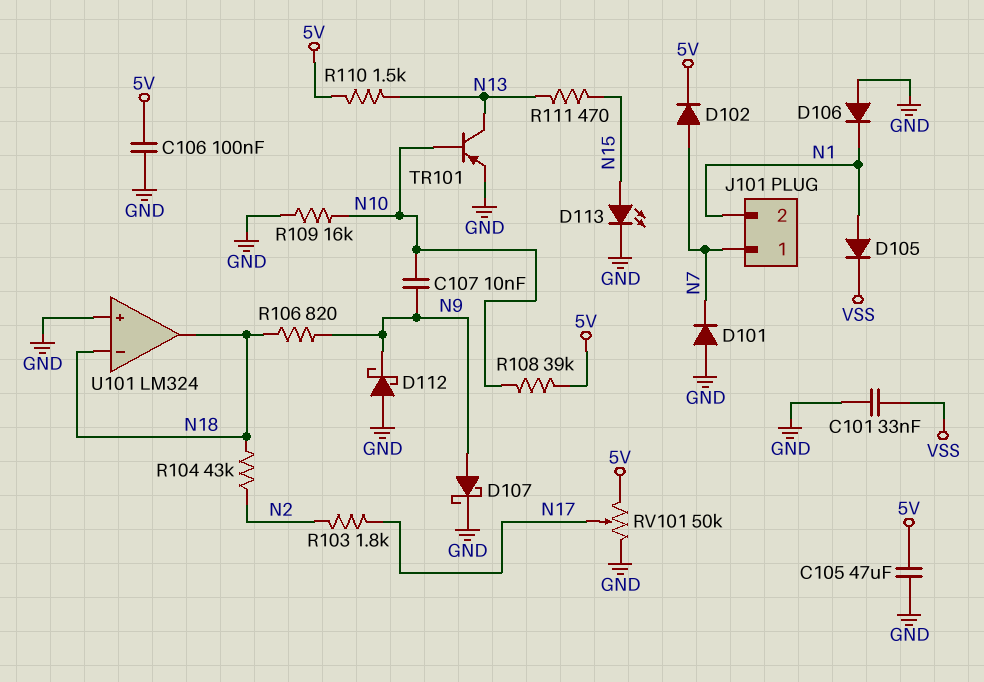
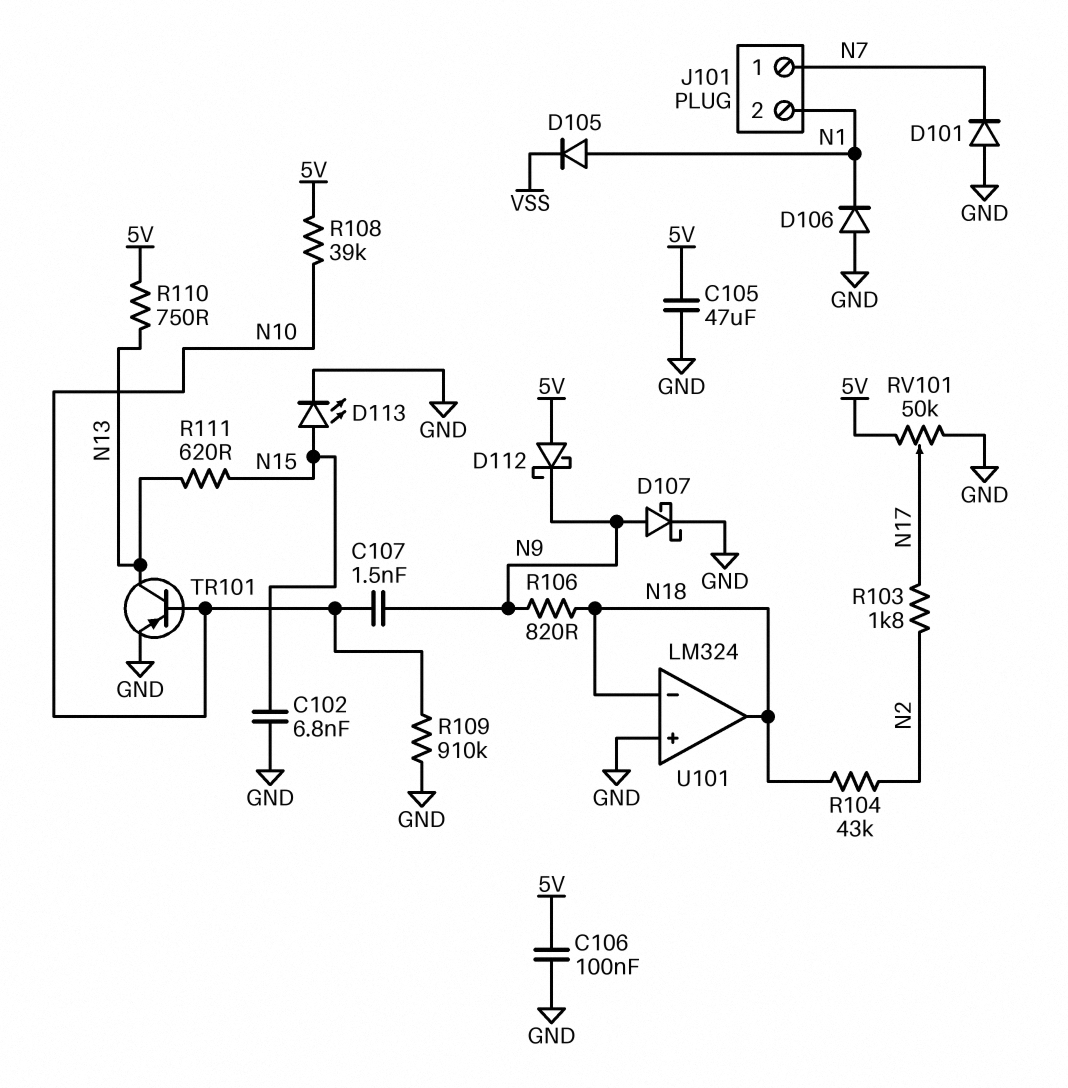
C101: 33nF (GND, VSS) -> none
C102: none -> 6.8nF (GND, N15)
C107: 10nF (N9, N10) -> 1.5nF (N9, N10)
D102: diode (A N7, K 5V) -> none
D112: schottky (A GND, K N9) -> schottky (A 5V, K N9)
R109: 16k (GND, N10) -> 910k (GND, N10)
R110: 1.5k (5V, N13) -> 750 (5V, N13)
R111: 470 (N13, N15) -> 620 (N13, N15)

